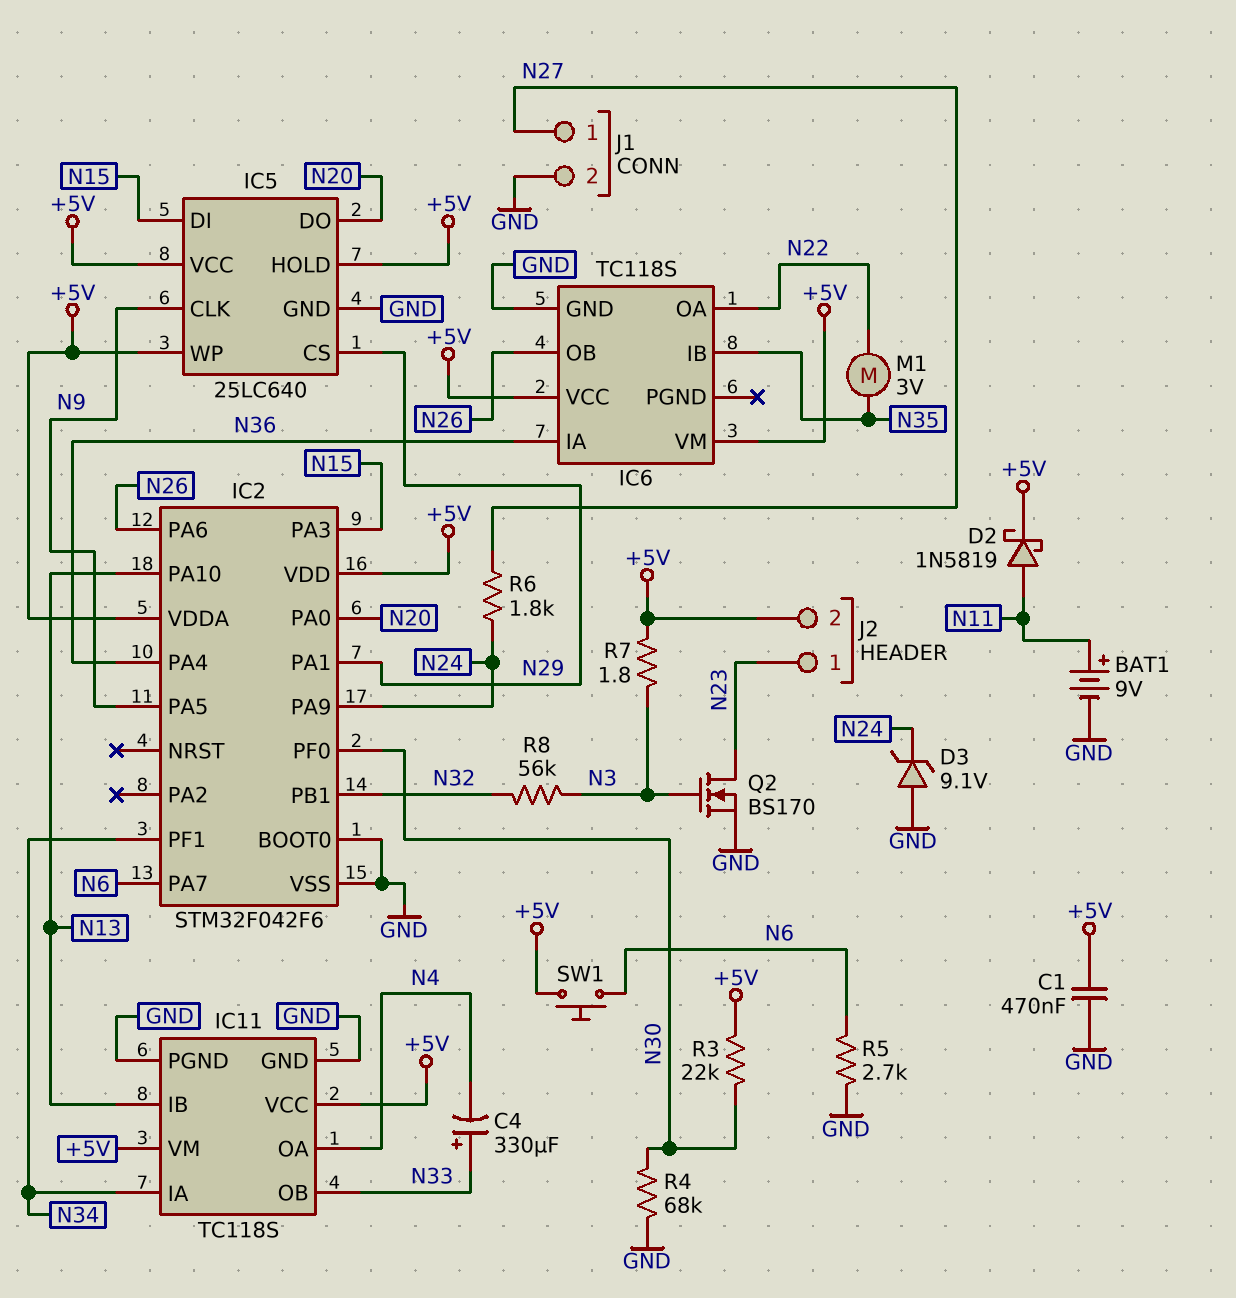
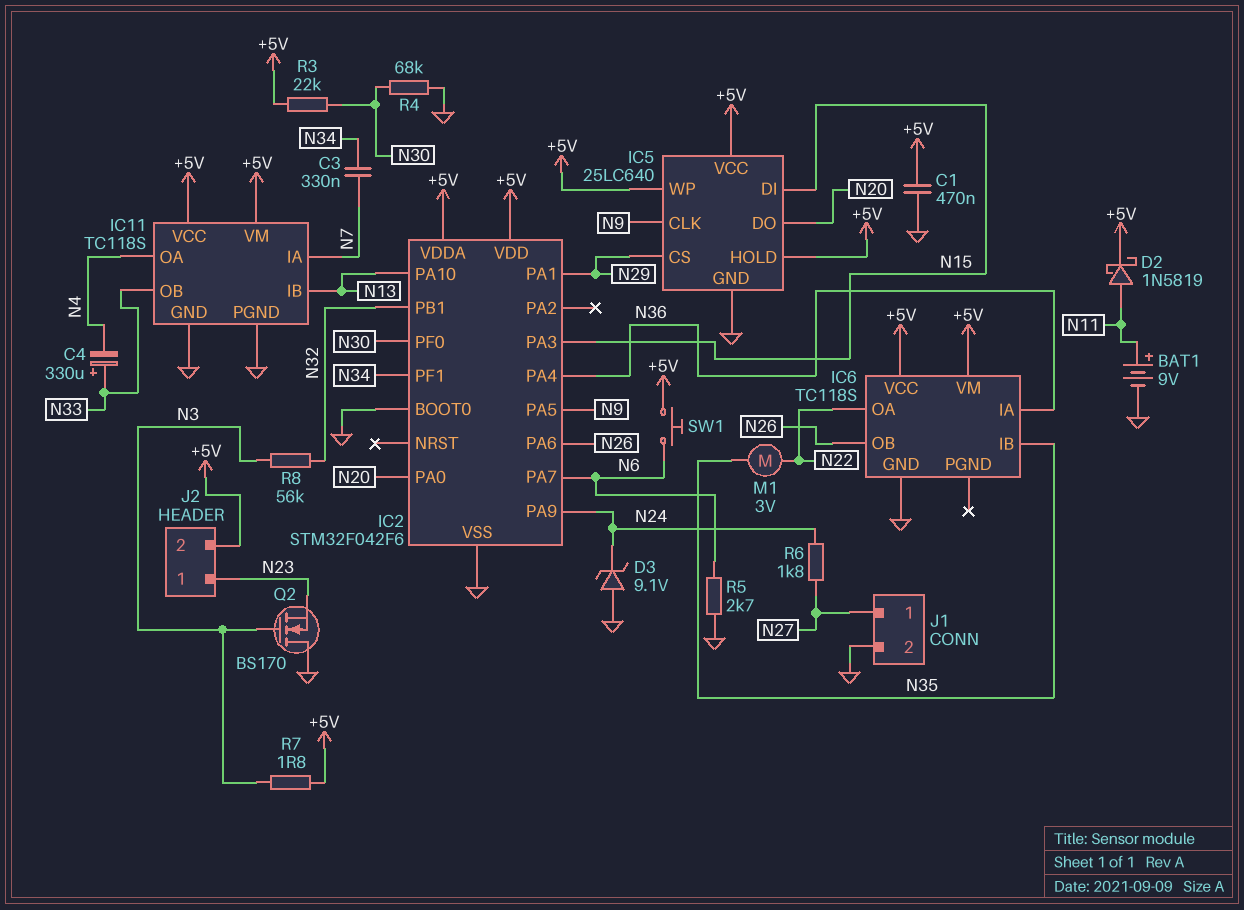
C3: none -> 330nF (N7, N34)
IC11 pin IA: N34 -> N7
Q2: NMOS BS170 (G N3, D N23, S GND) -> NMOS BS170 (G N3, D GND, S N23)

